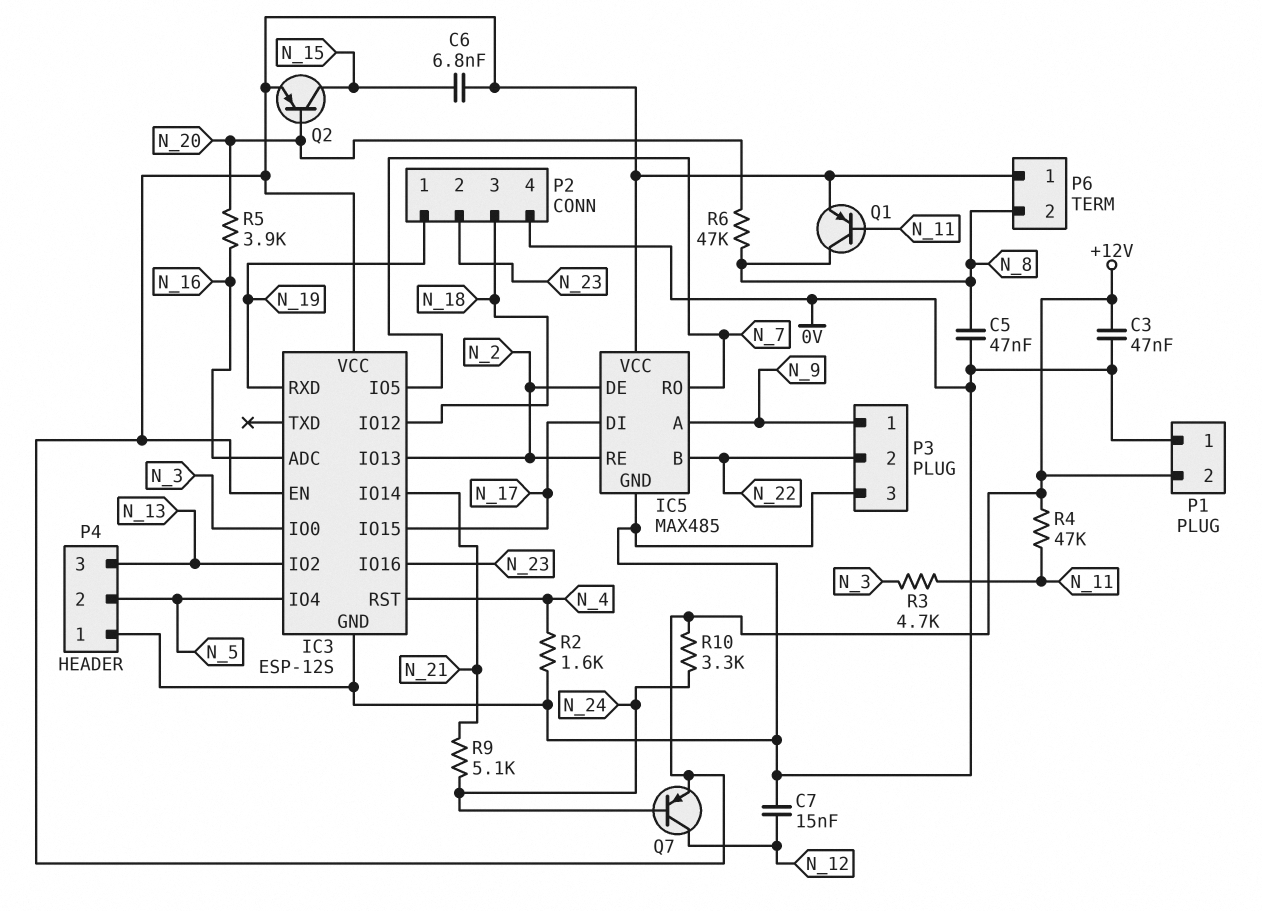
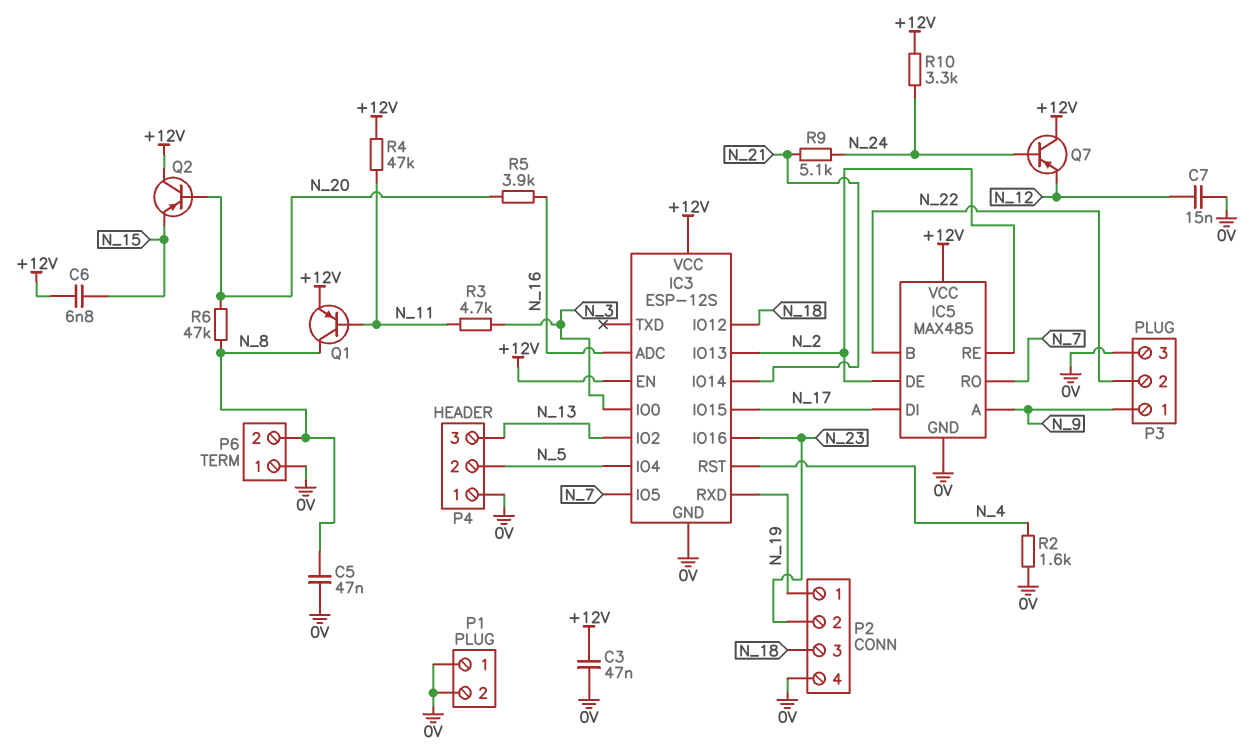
P1 pin 2: +12V -> 0V
P6 pin 1: +12V -> 0V
Q2: PNP (B N_20, C N_15, E +12V) -> PNP (B N_20, C +12V, E N_15)
Q7: PNP (B N_24, C N_12, E +12V) -> PNP (B N_24, C +12V, E N_12)

